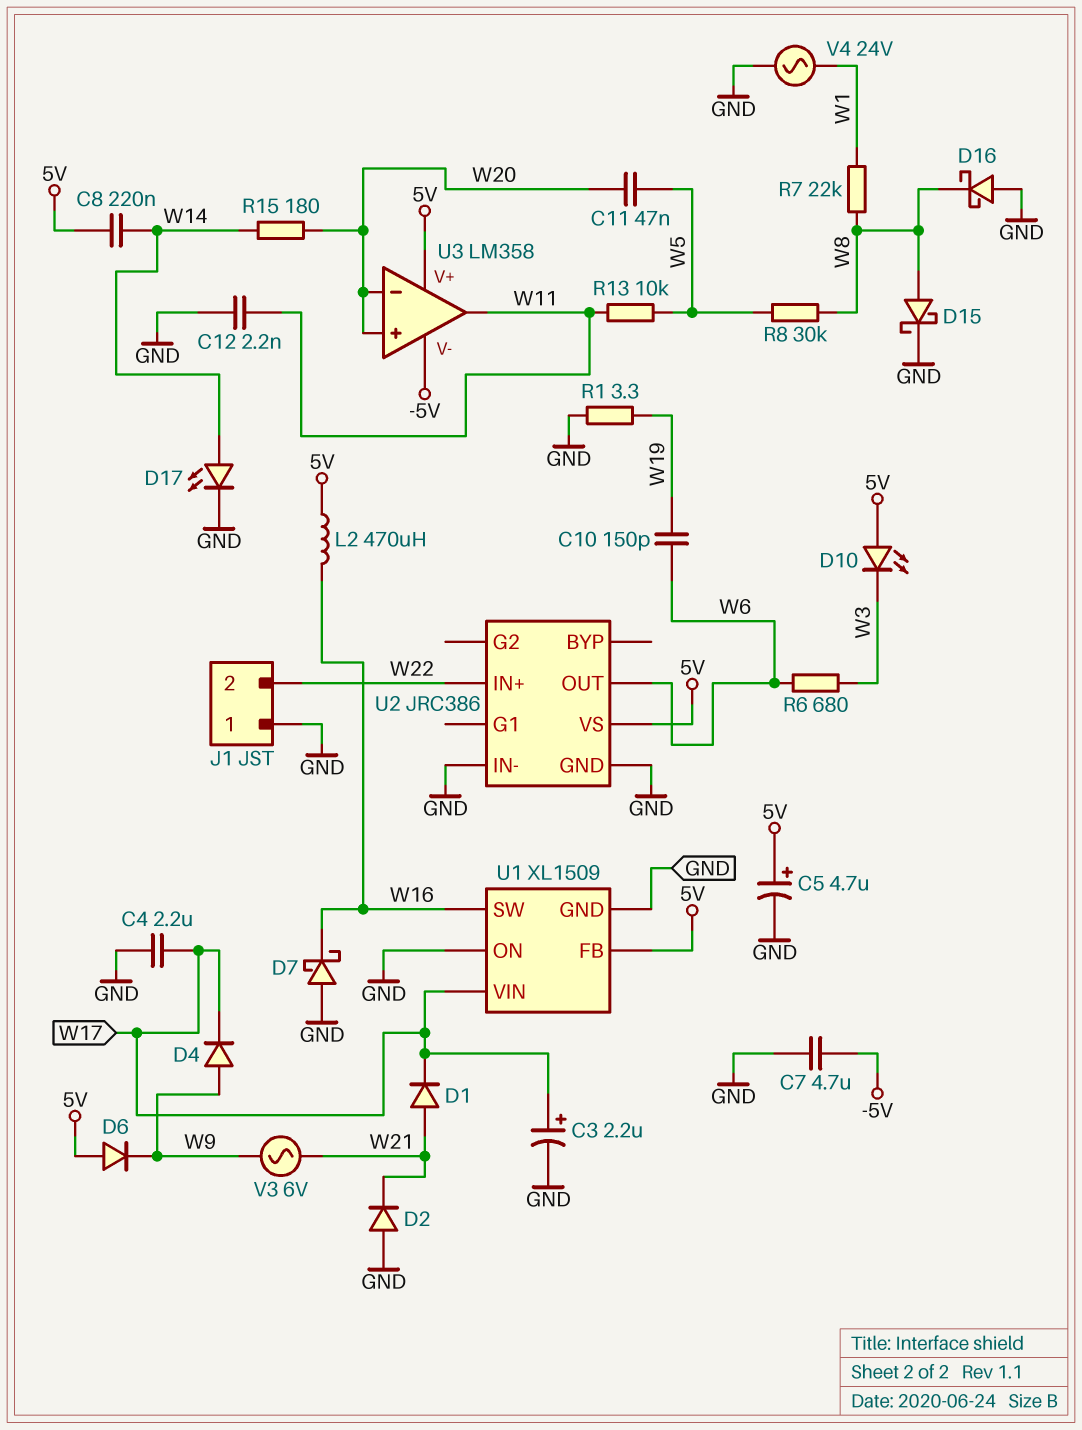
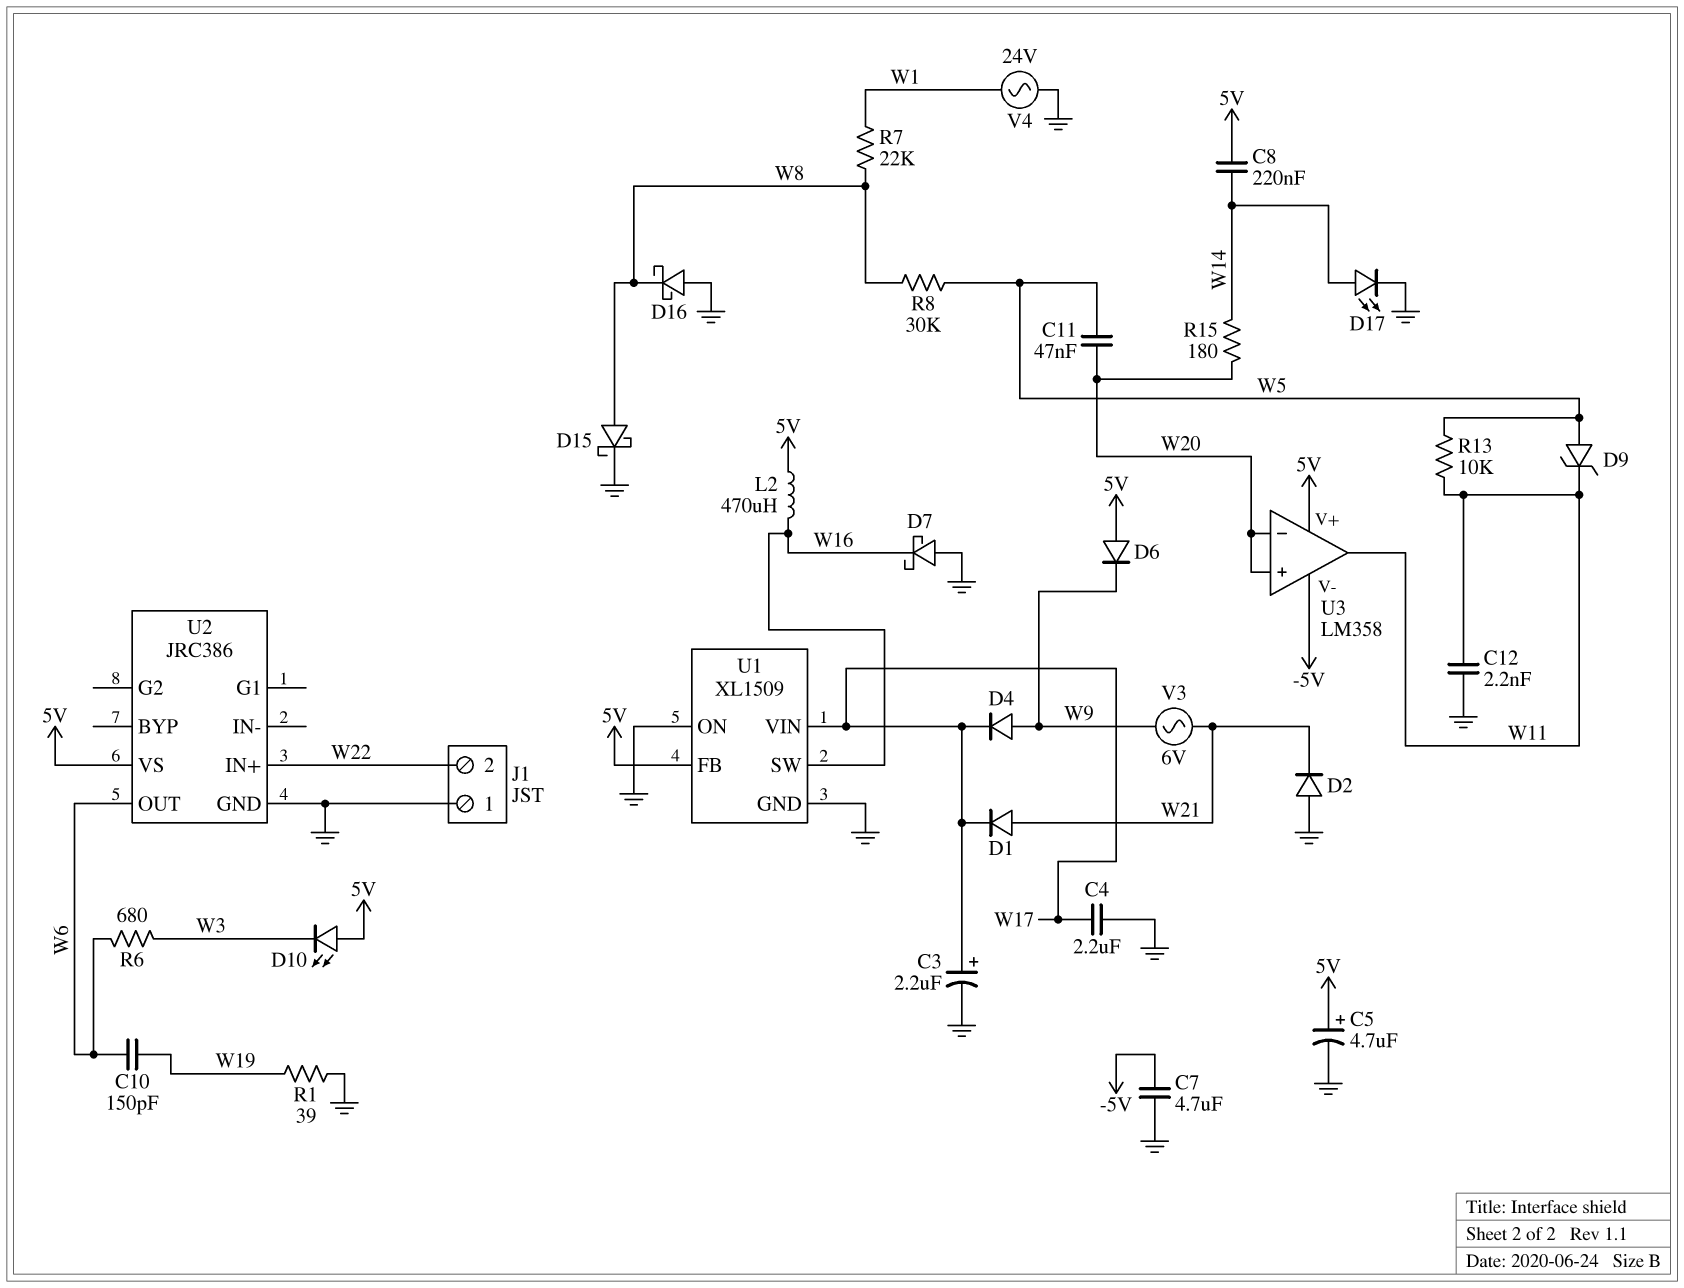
D9: none -> zener (A W5, K W11)
R1: 3.3 (GND, W19) -> 39 (GND, W19)
U2 pin IN-: GND -> none

